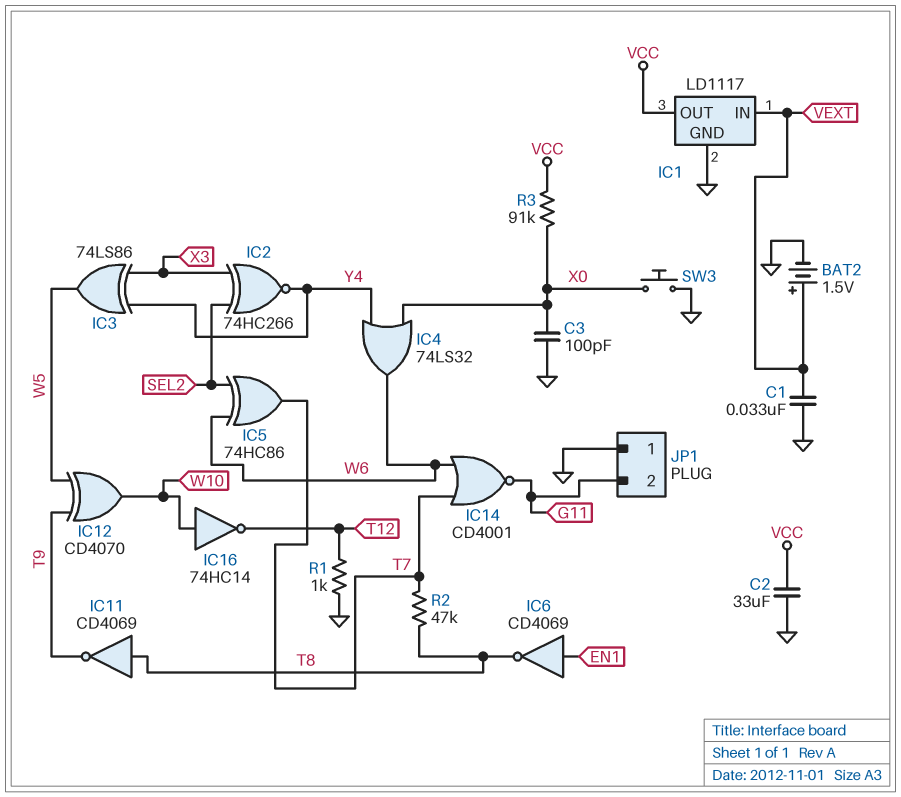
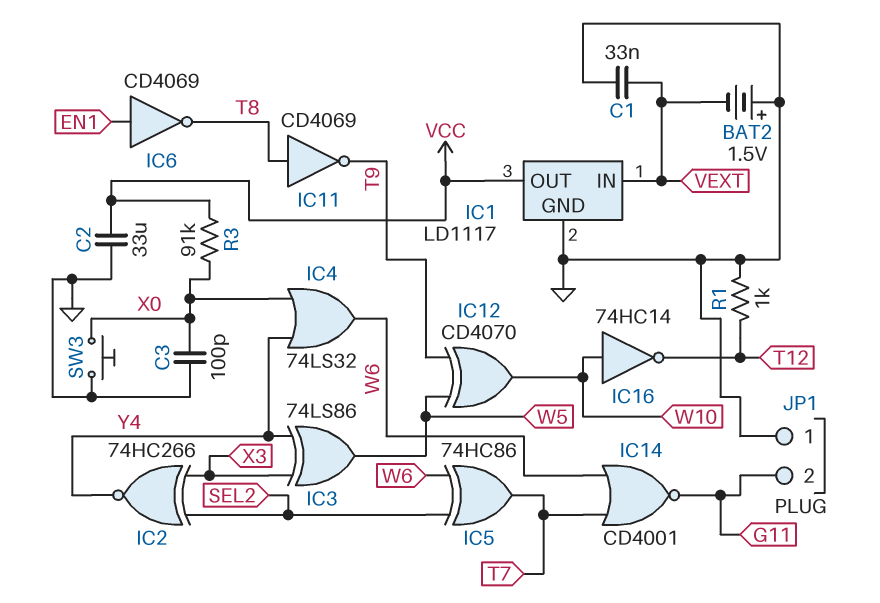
BAT2: 1.5V (plus VEXT, minus GND) -> 1.5V (plus GND, minus VEXT)
R2: 47k (T7, T8) -> none

